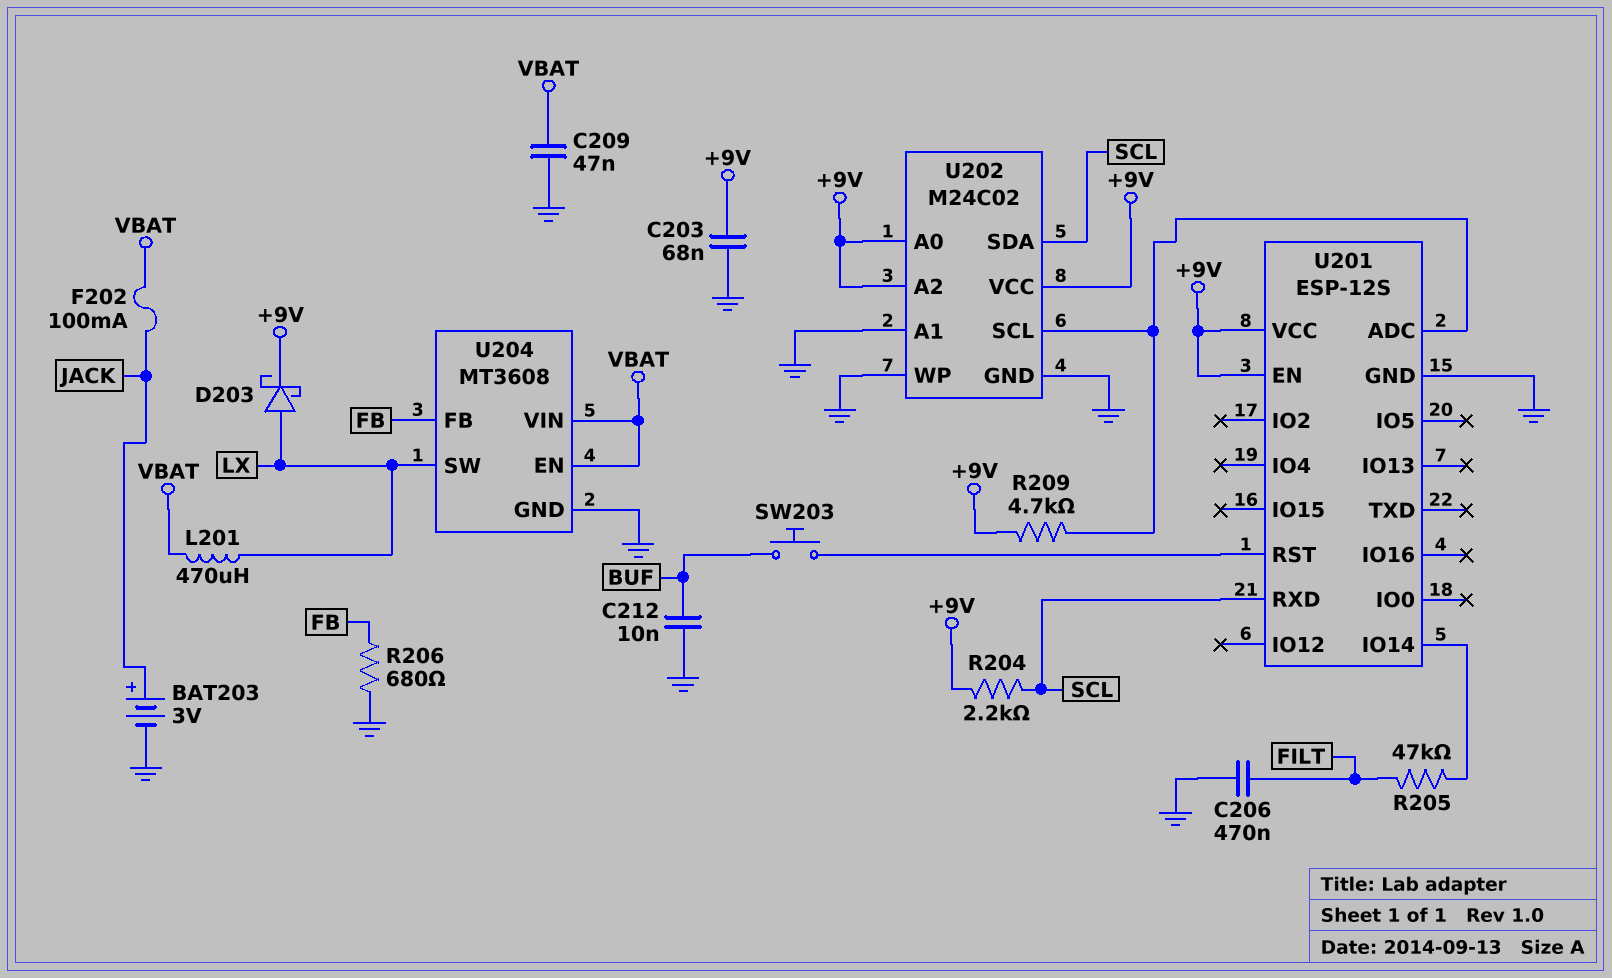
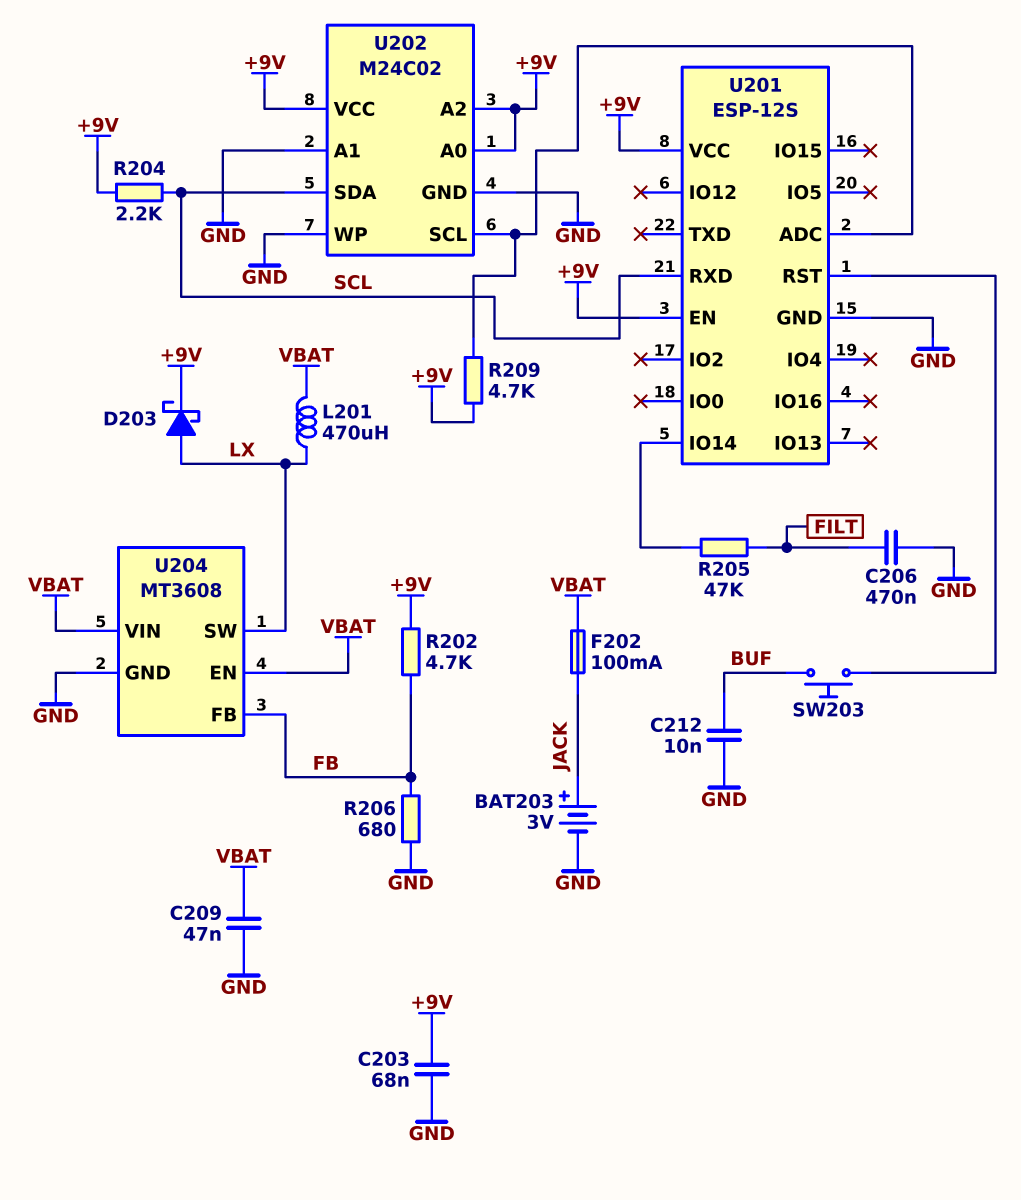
R202: none -> 4.7k (+9V, FB)

